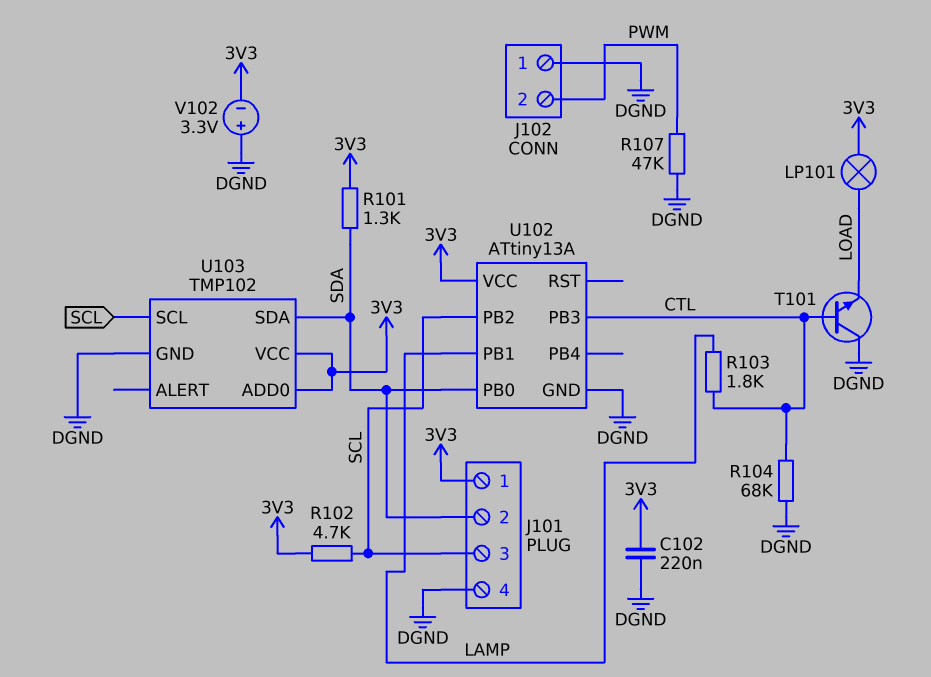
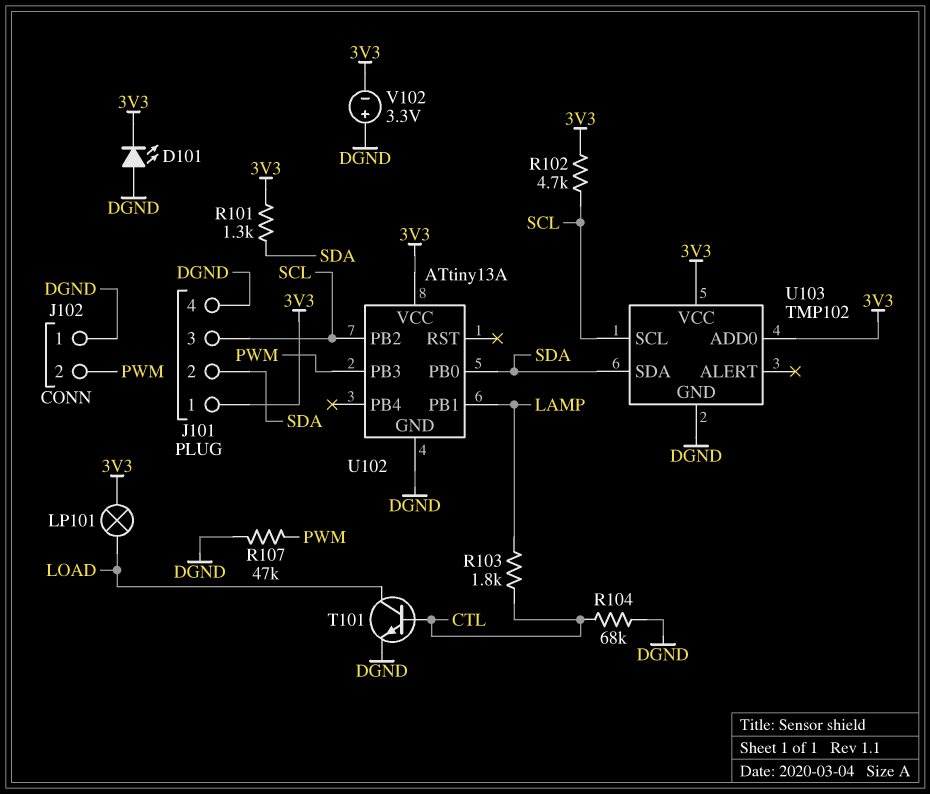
C102: 220nF (3V3, DGND) -> none
D101: none -> LED (A DGND, K 3V3)
T101: NPN (B CTL, C DGND, E LOAD) -> NPN (B CTL, C LOAD, E DGND)
U102 pin PB3: CTL -> PWM

